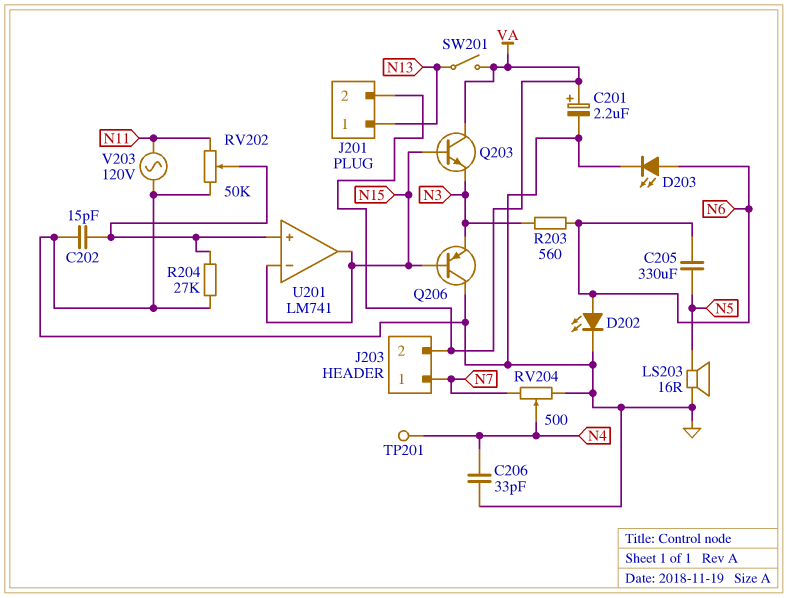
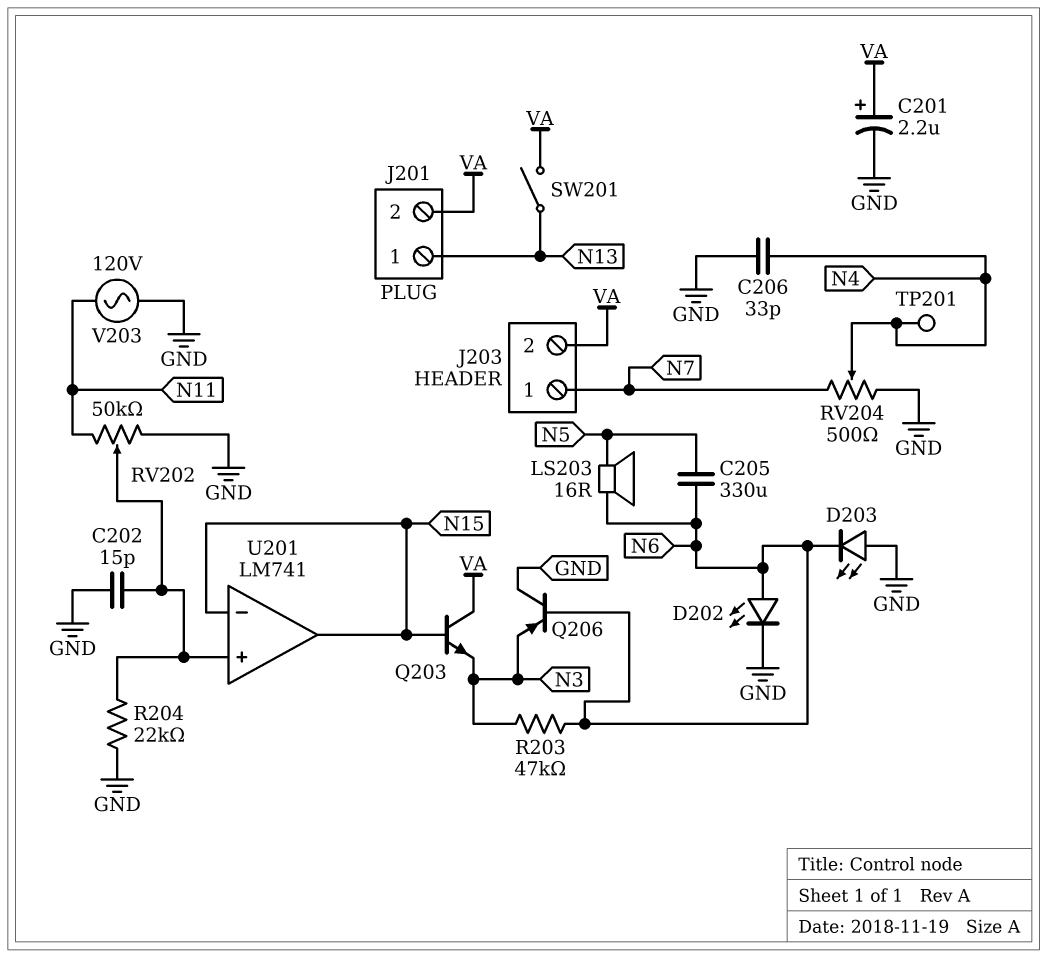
D203: LED (A N6, K GND) -> LED (A GND, K N6)
LS203: speaker 16R (GND, N5) -> speaker 16R (N5, N6)
Q206: PNP (B N15, C GND, E N3) -> PNP (B N6, C GND, E N3)
R203: 560 (N3, N6) -> 47k (N3, N6)
R204: 27k (GND, U201/in+) -> 22k (GND, U201/in+)

